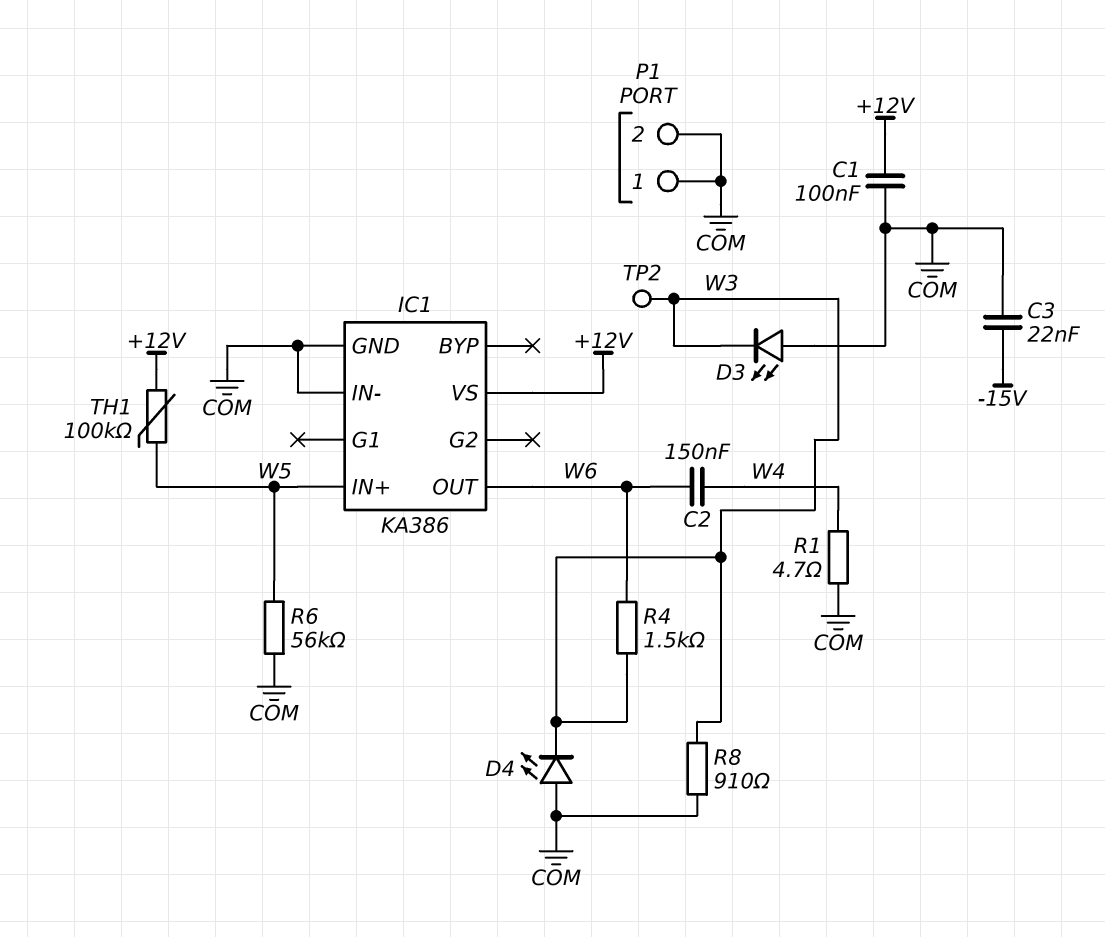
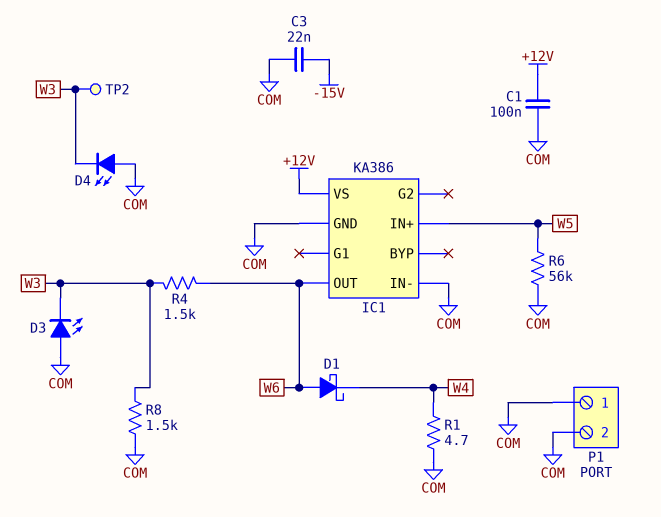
C2: 150nF (W4, W6) -> none
D1: none -> schottky (A W6, K W4)
R8: 910 (COM, W3) -> 1.5k (COM, W3)
TH1: 100k (+12V, W5) -> none

